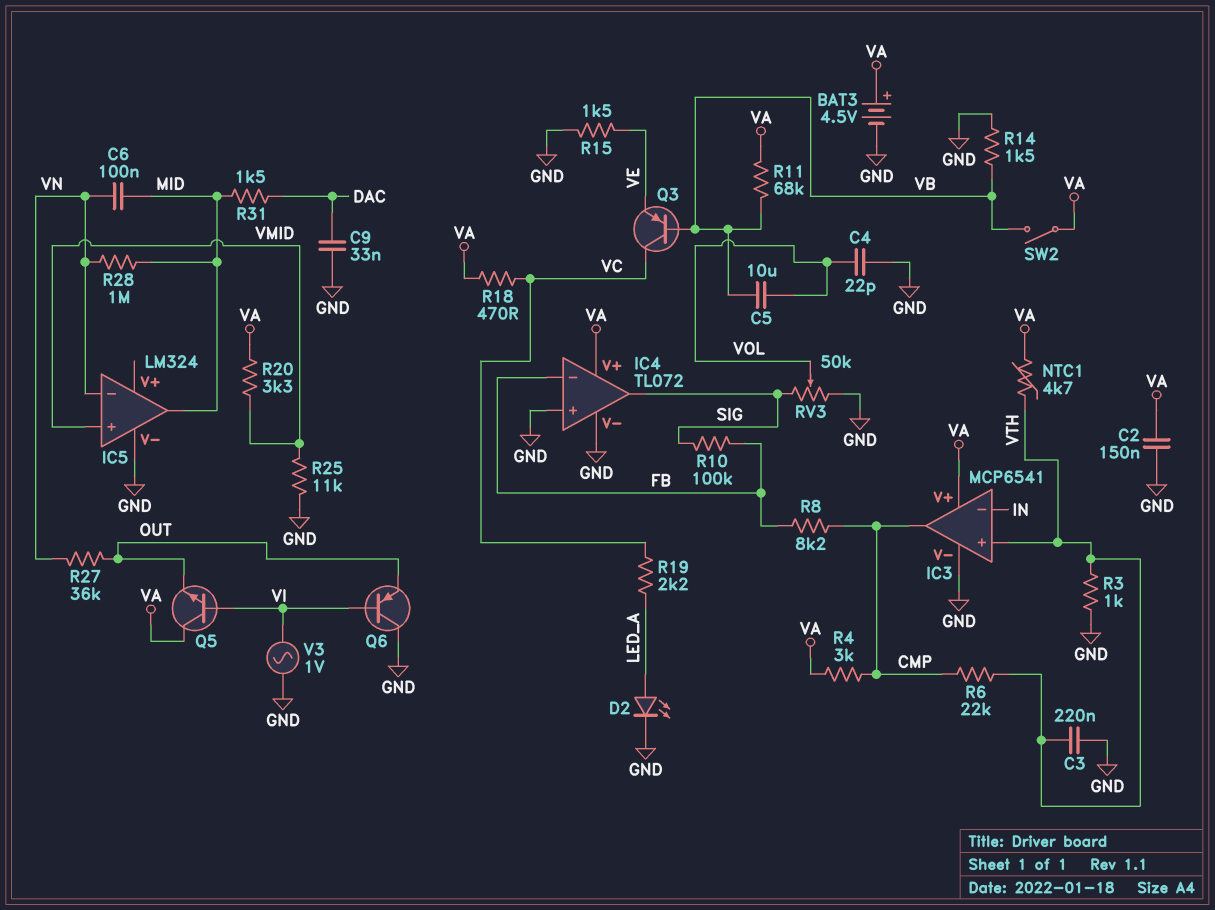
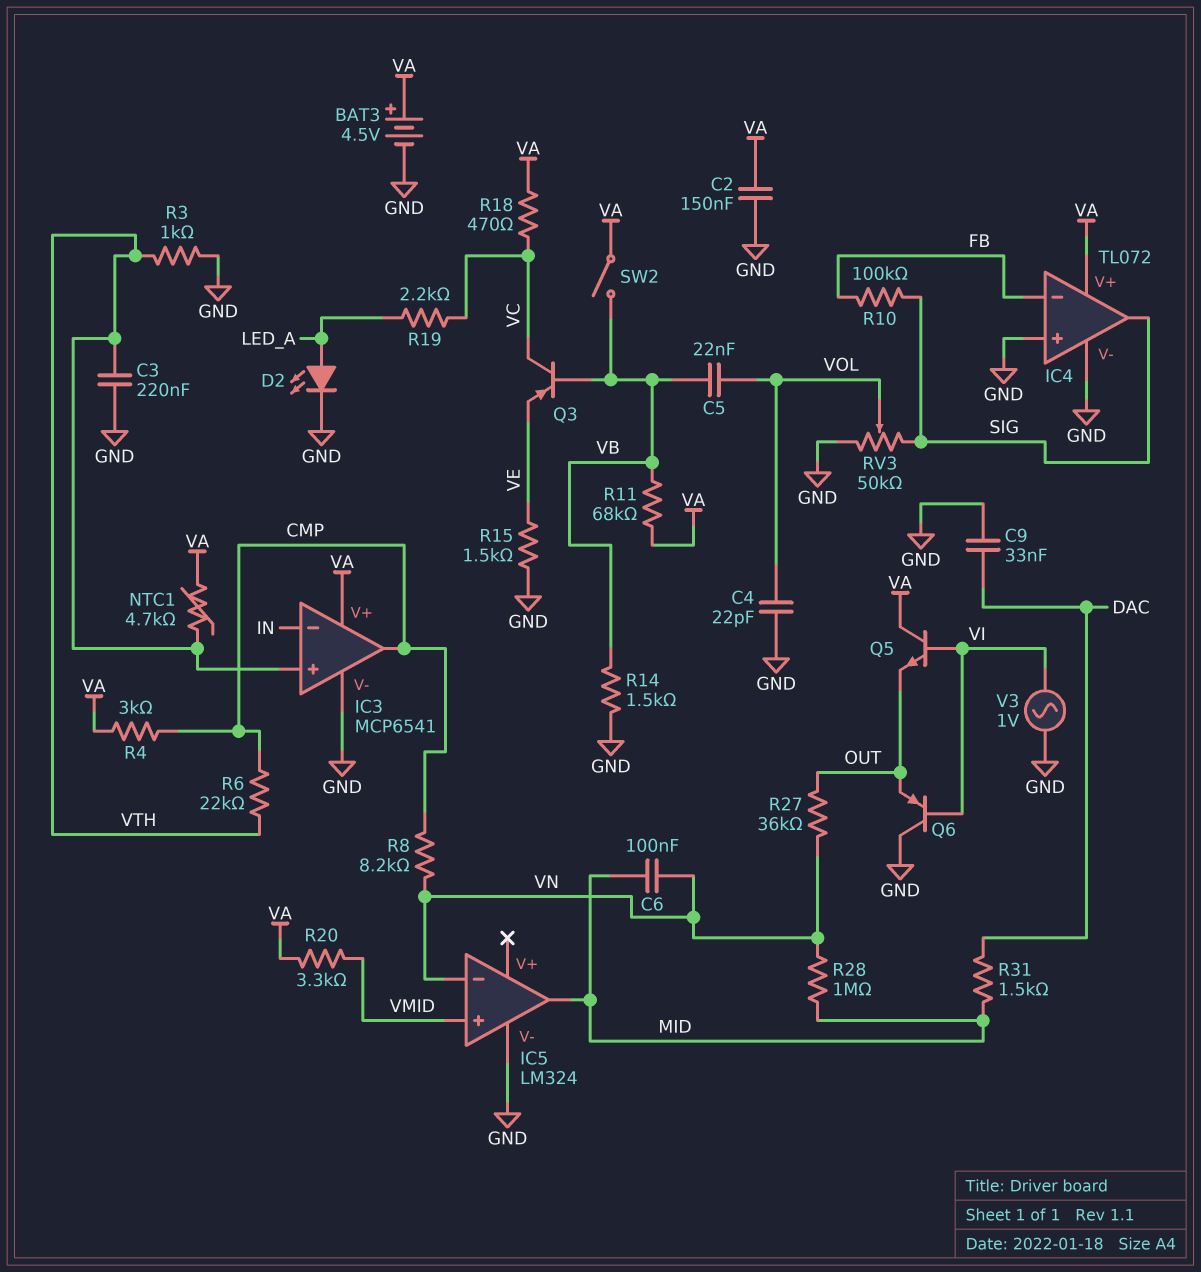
C5: 10uF (VB, VOL) -> 22nF (VB, VOL)
R8: 8.2k (CMP, FB) -> 8.2k (CMP, VN)
R25: 11k (GND, VMID) -> none

